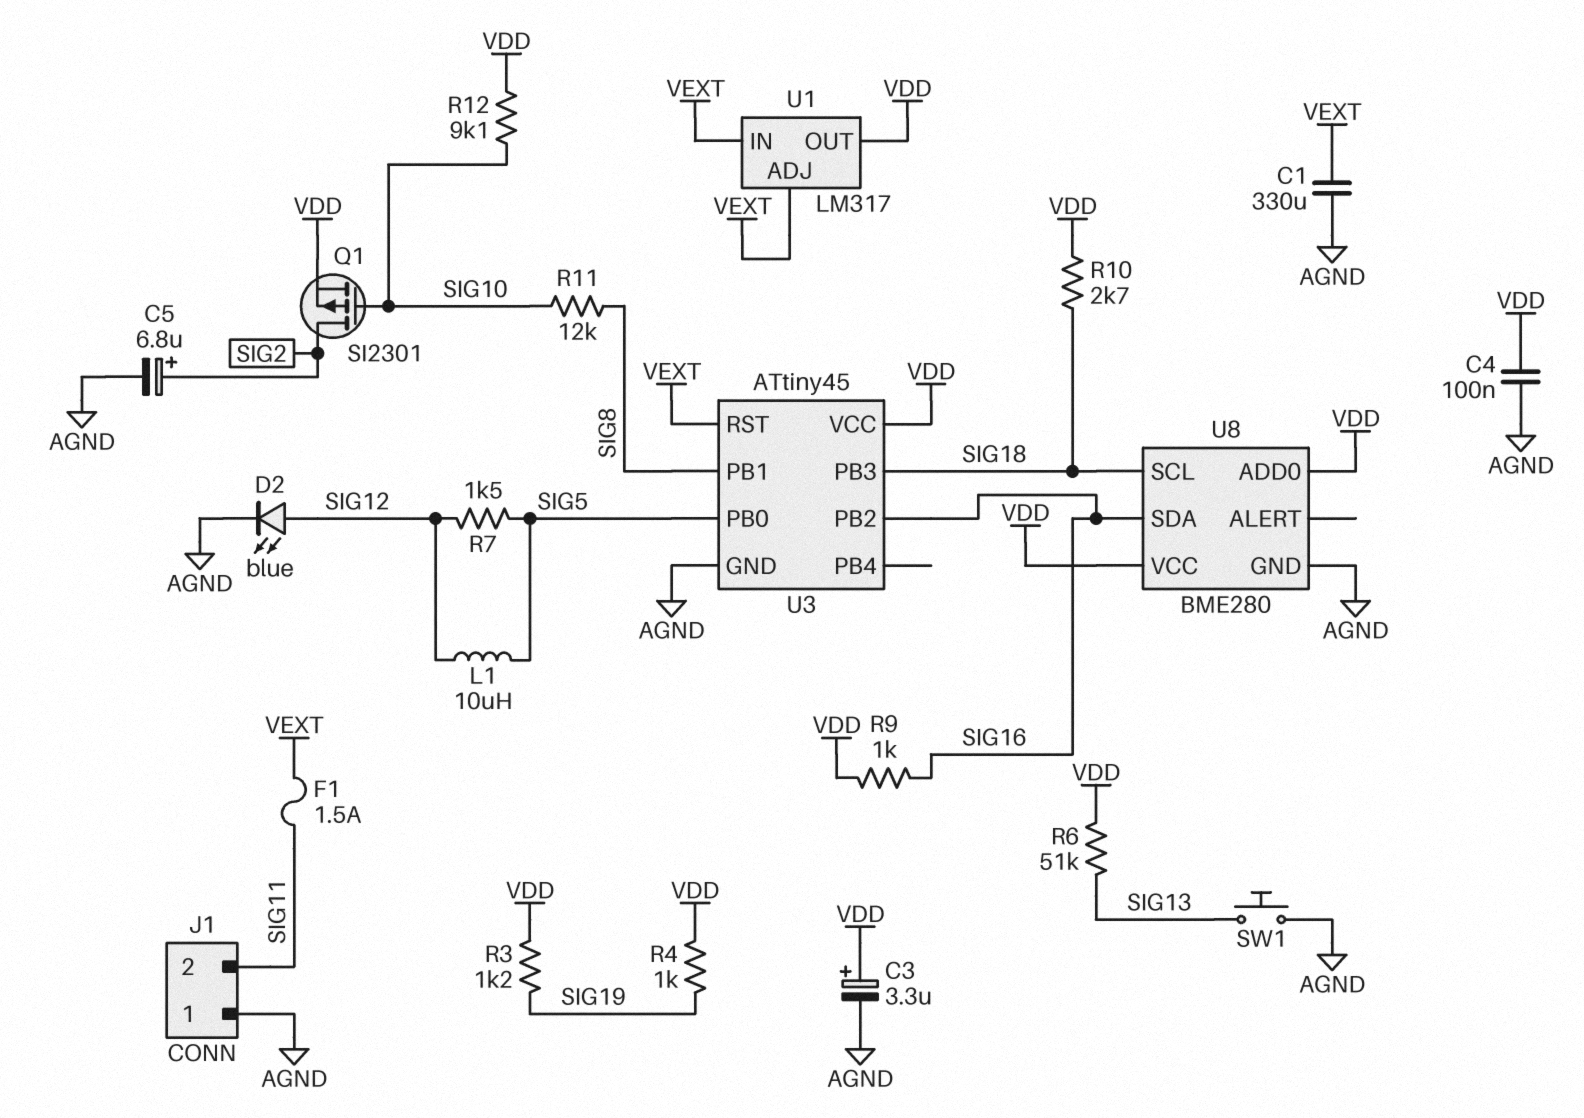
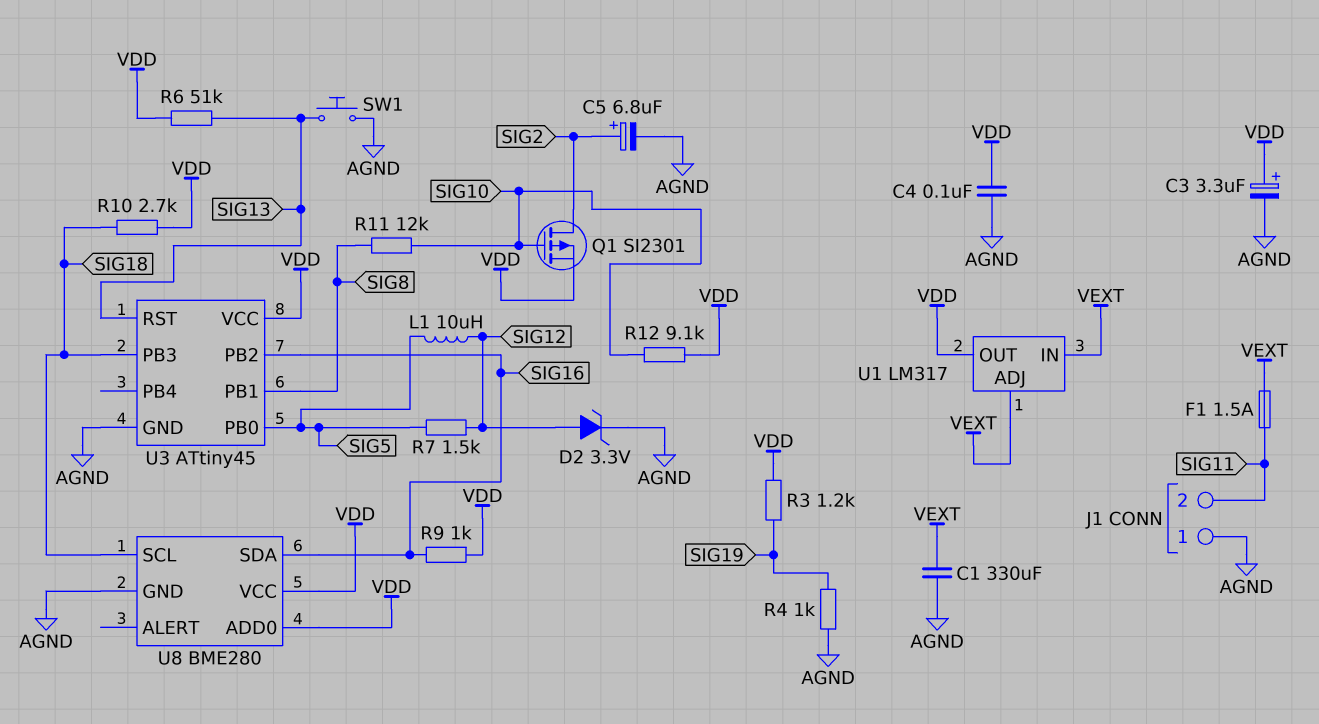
D2: LED blue (A SIG12, K AGND) -> zener 3.3V (A SIG12, K AGND)
R4: 1k (SIG19, VDD) -> 1k (AGND, SIG19)
U3 pin RST: VEXT -> SIG13

